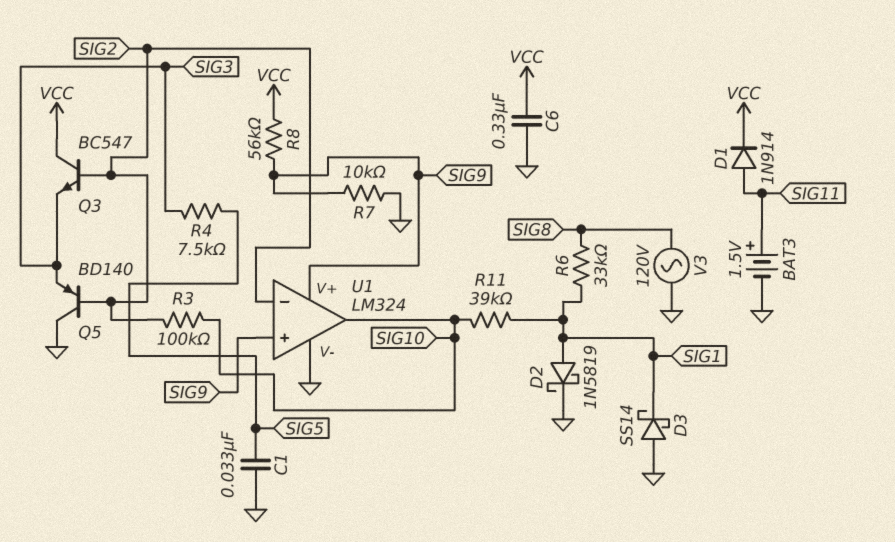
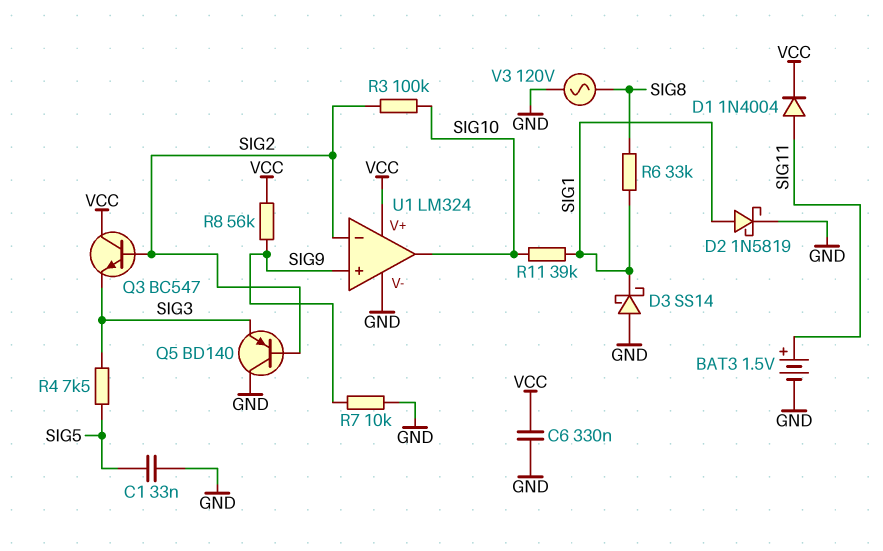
D1: diode 1N914 (A SIG11, K VCC) -> diode 1N4004 (A SIG11, K VCC)
U1 pin V+: SIG9 -> VCC

